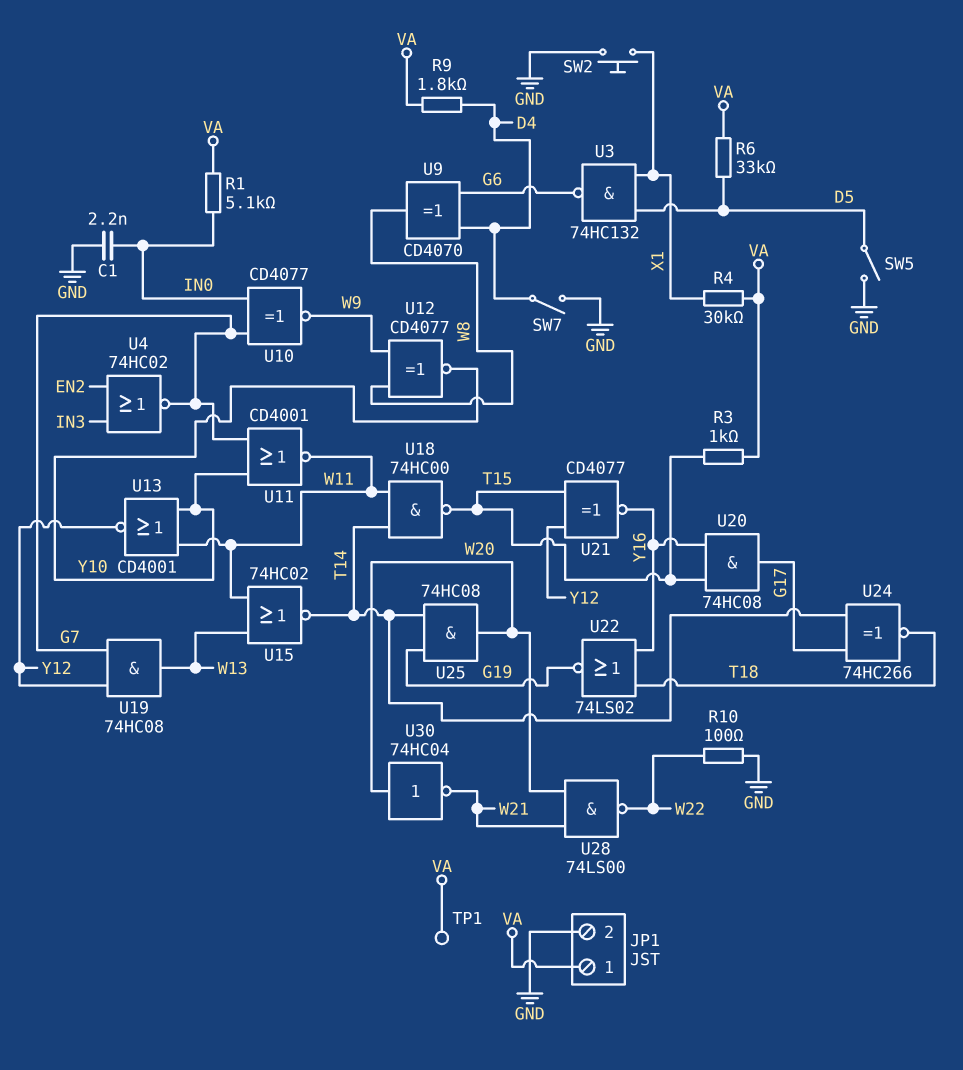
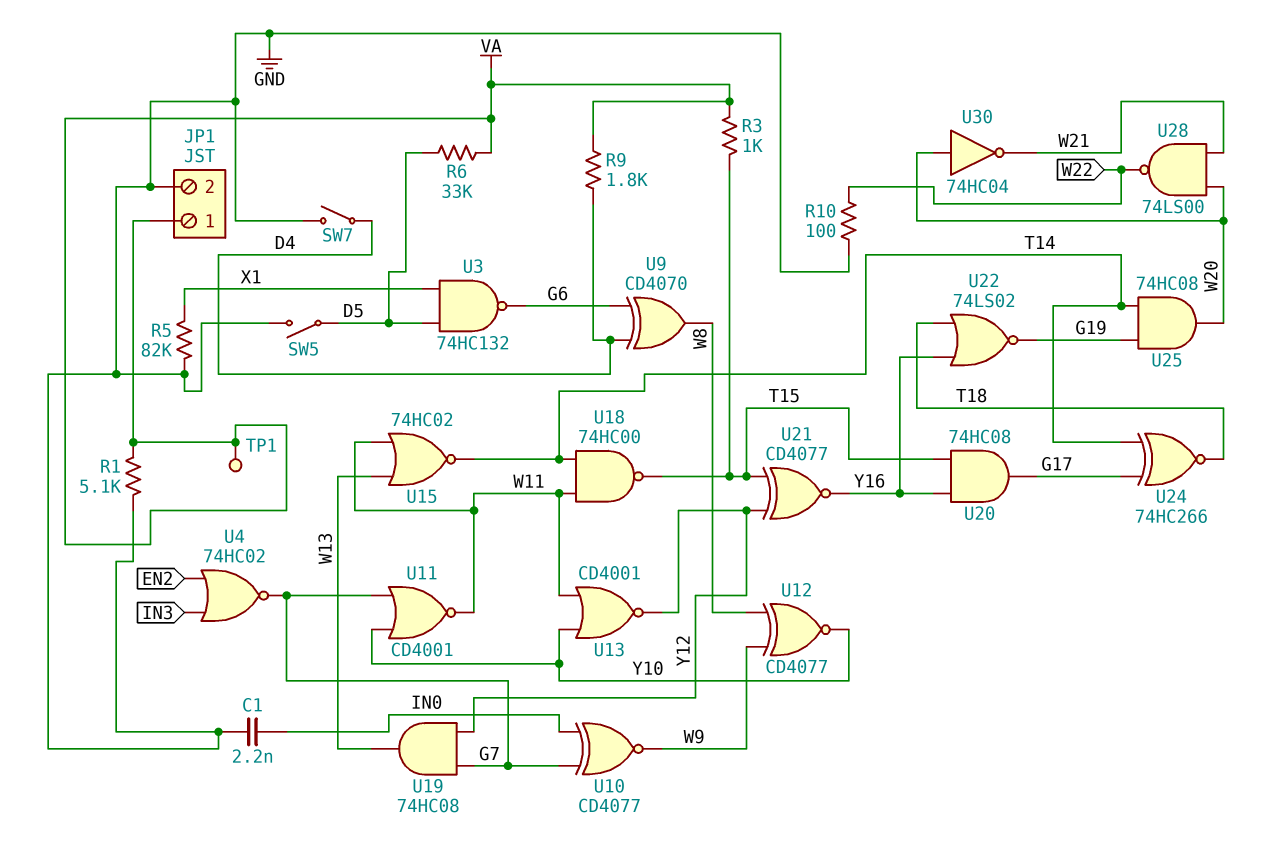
R1: 5.1k (IN0, VA) -> 5.1k (GND, VA)
R4: 30k (VA, X1) -> none
R5: none -> 82k (GND, X1)
SW2: button (GND, X1) -> none

